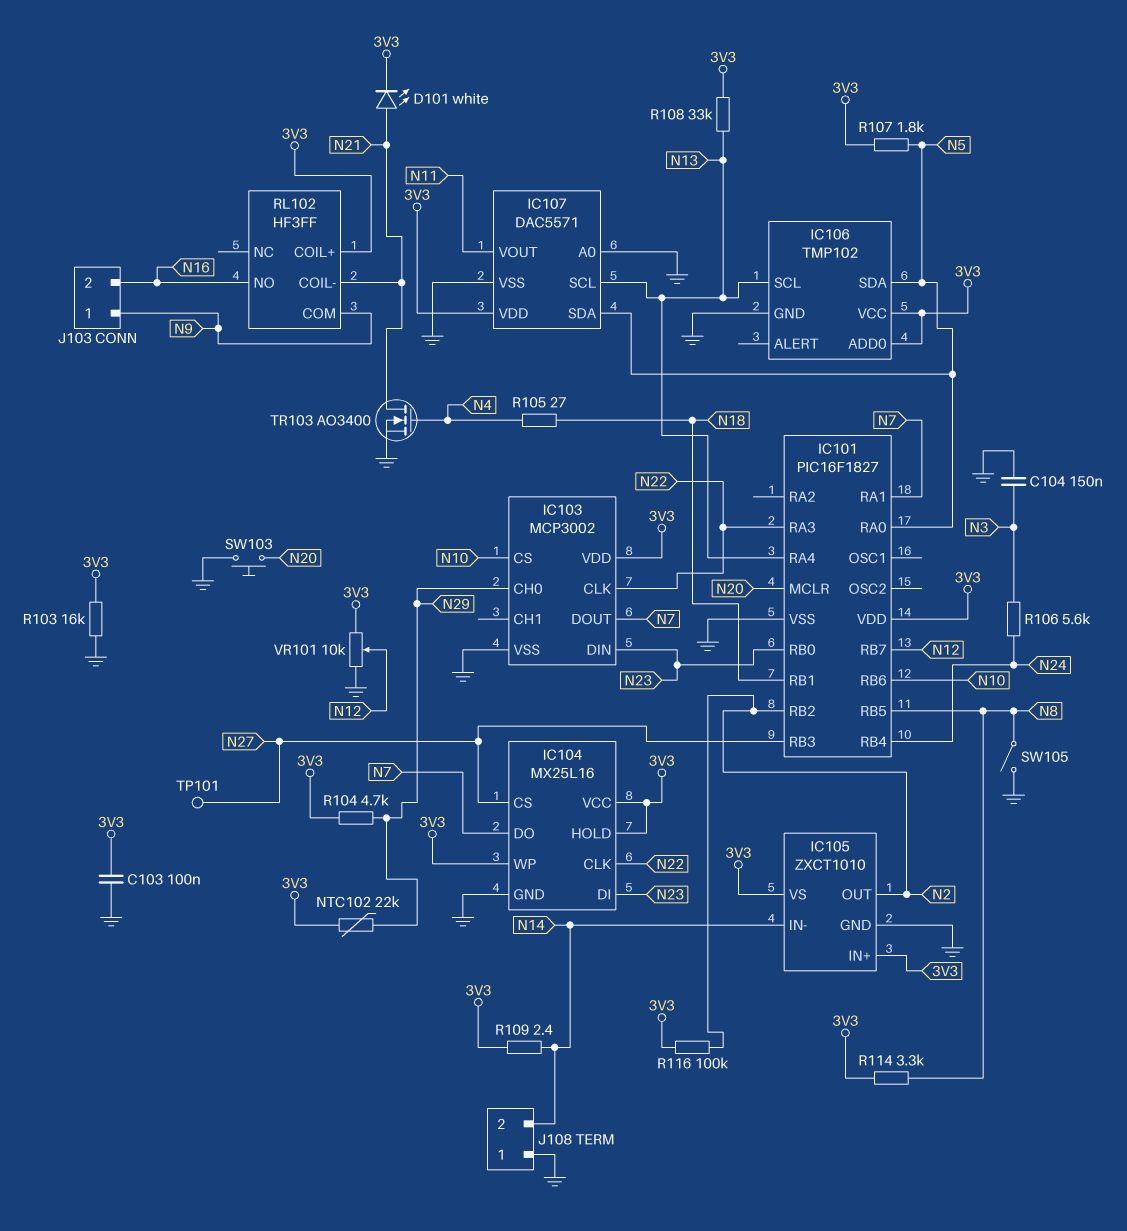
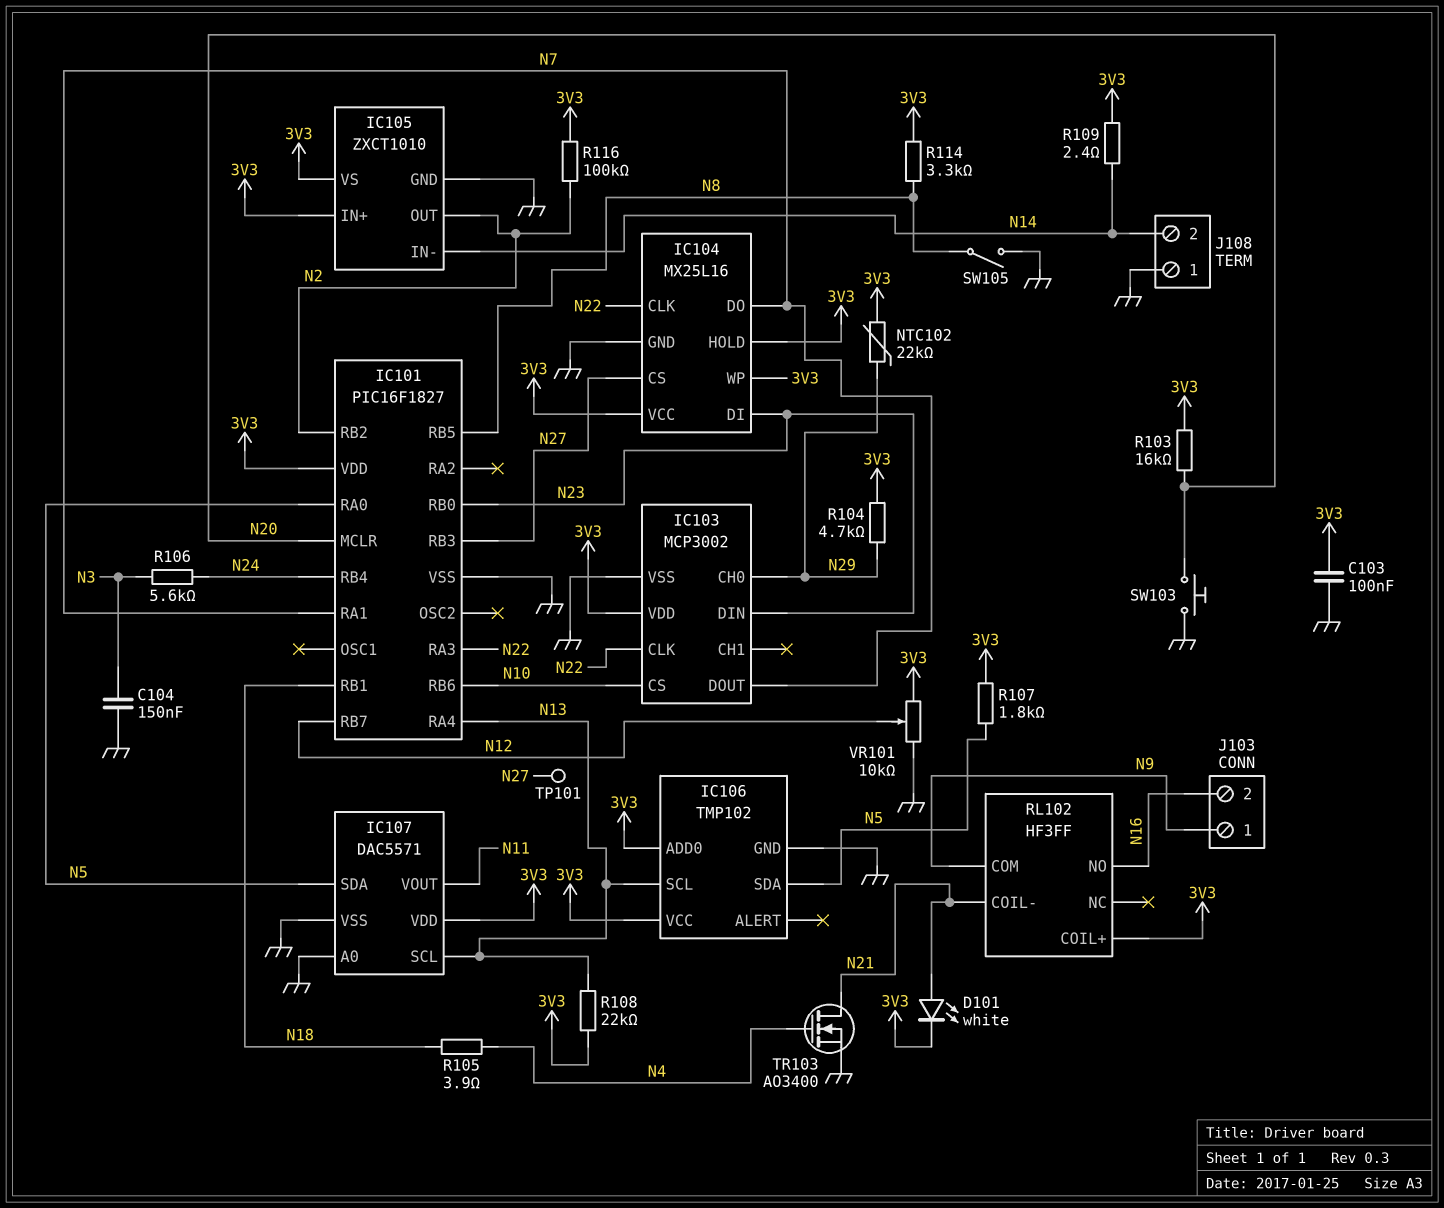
R103: 16k (3V3, GND) -> 16k (3V3, N20)
R105: 27 (N4, N18) -> 3.9 (N4, N18)
R108: 33k (3V3, N13) -> 22k (3V3, N13)

